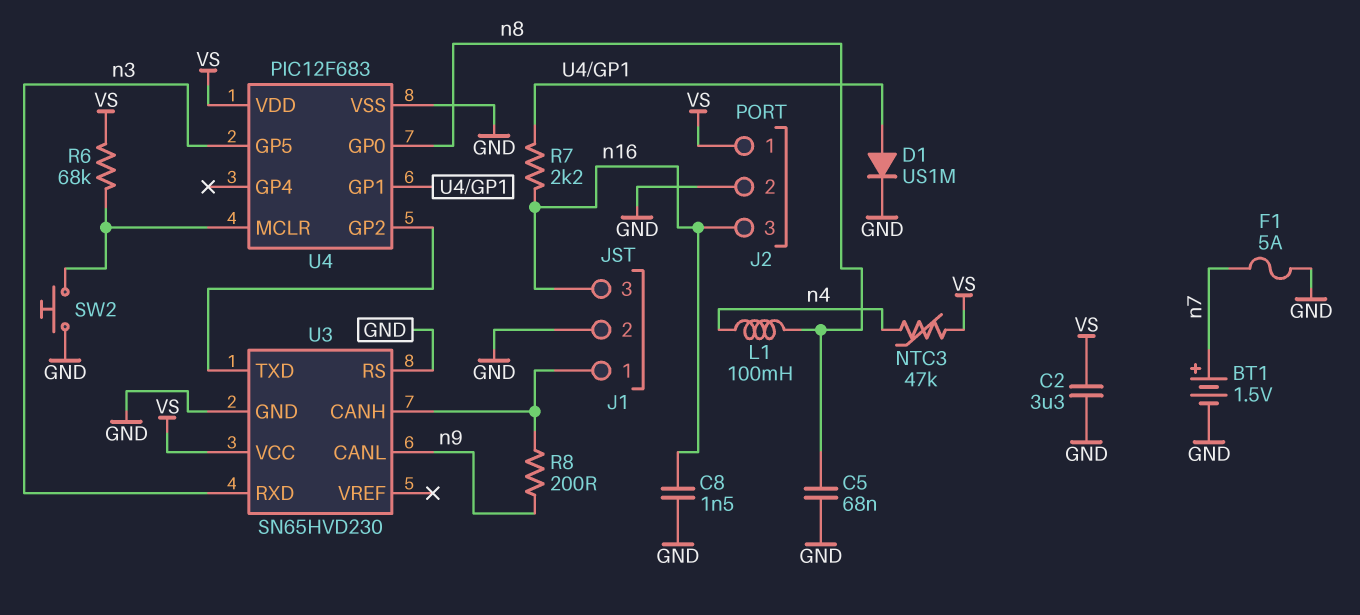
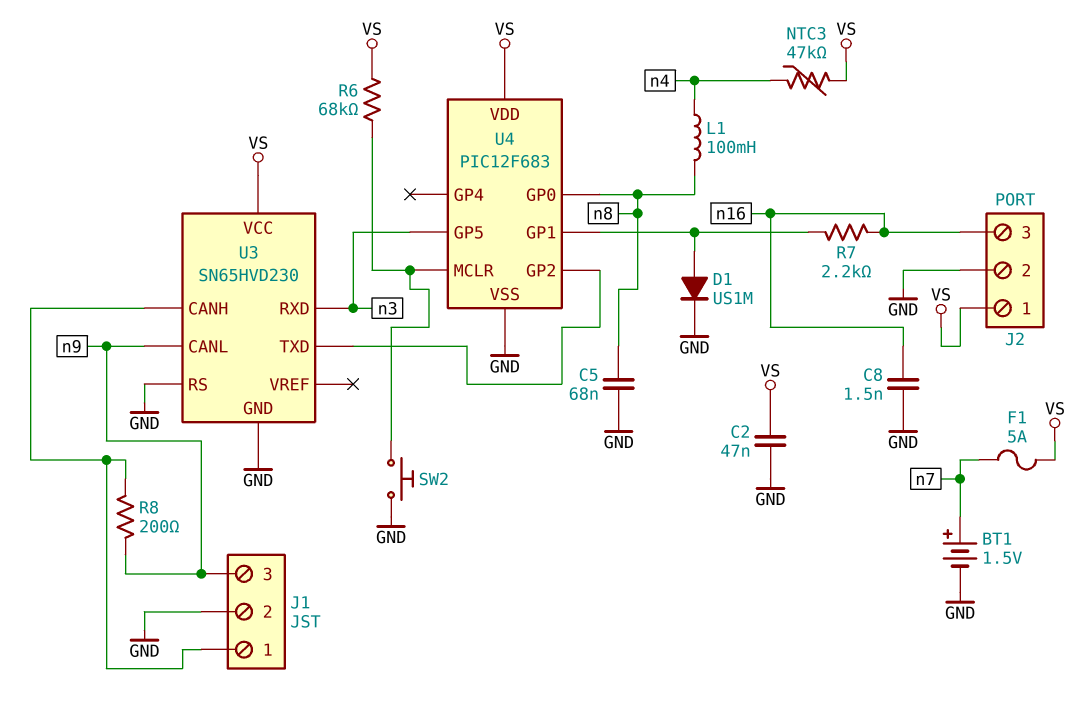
C2: 3.3uF (GND, VS) -> 47nF (GND, VS)
F1: 5A (GND, n7) -> 5A (VS, n7)
J1 pin 3: n16 -> n9

